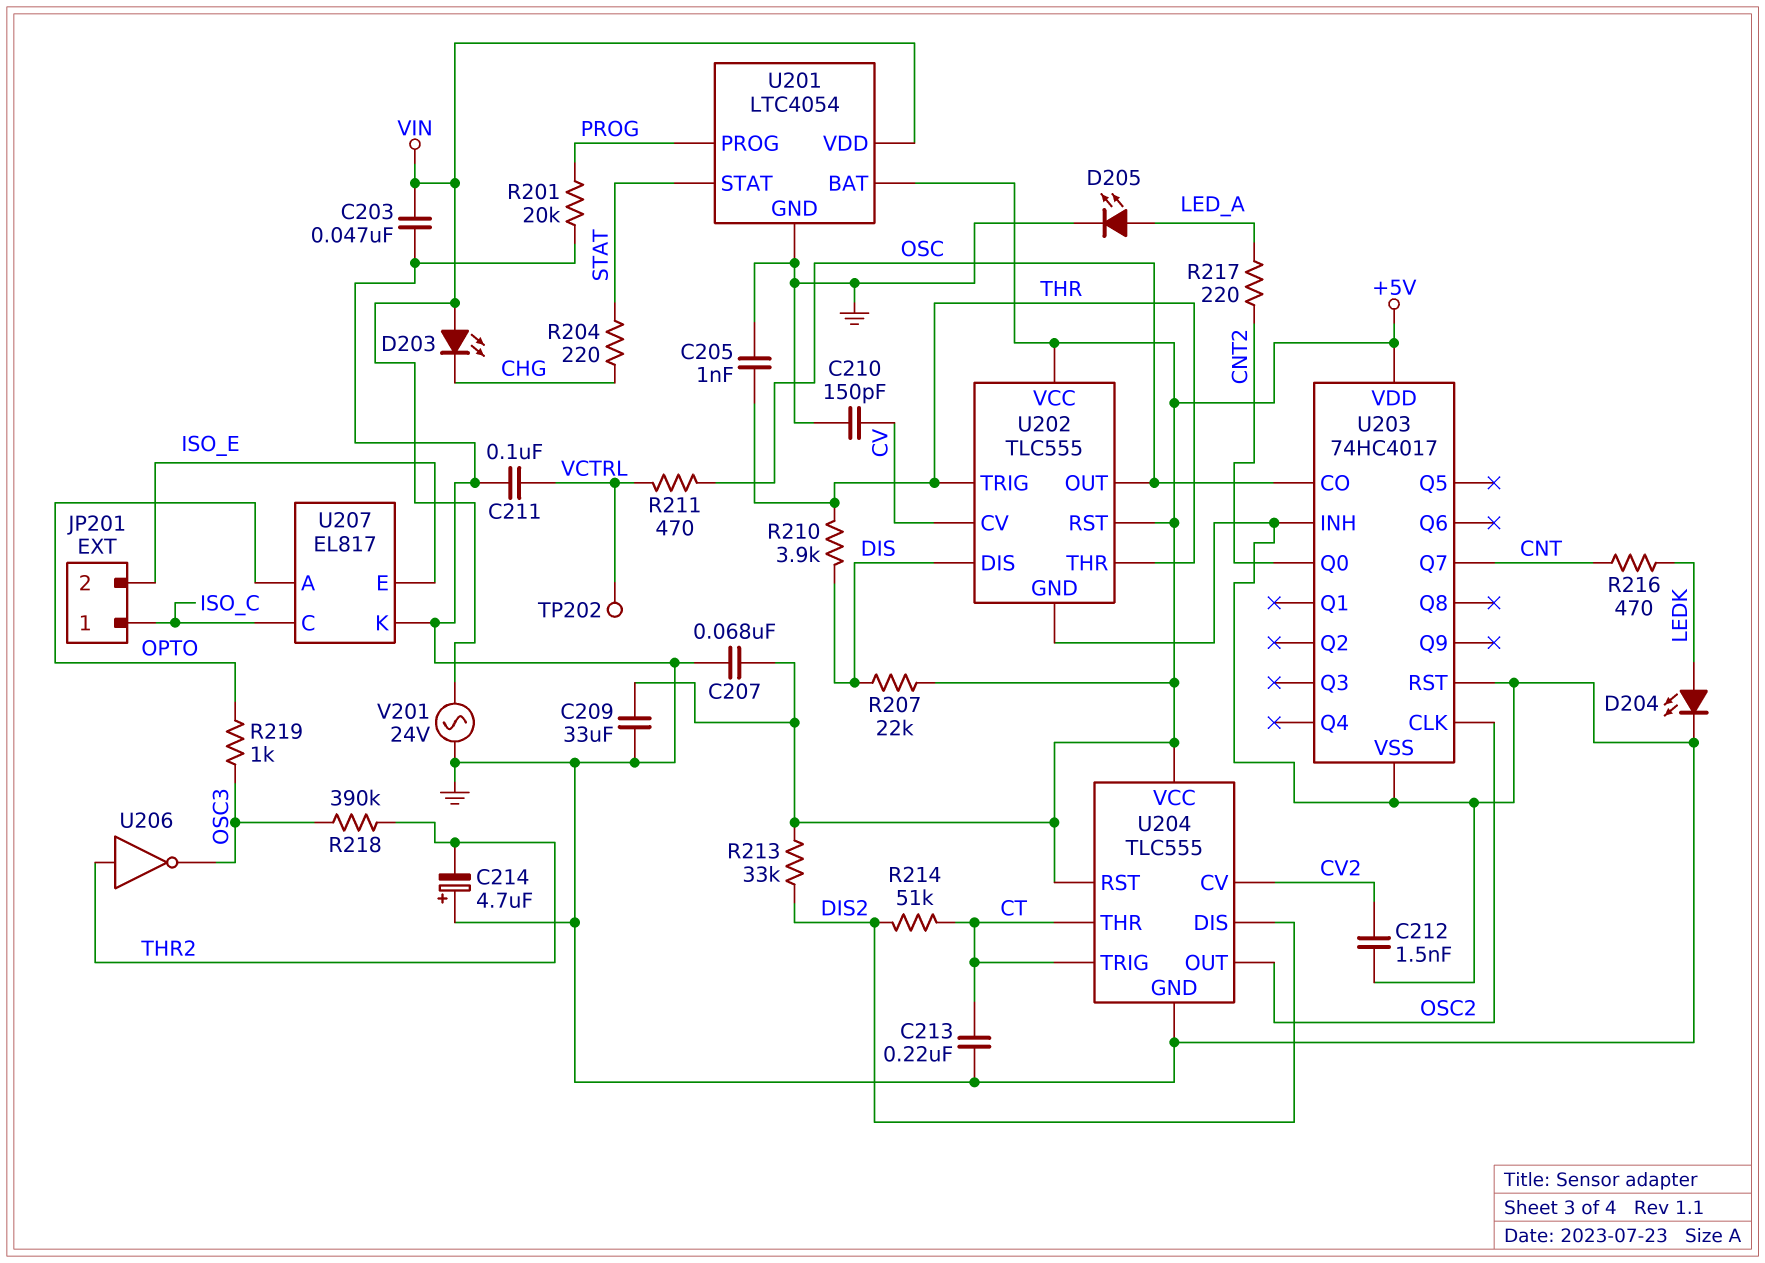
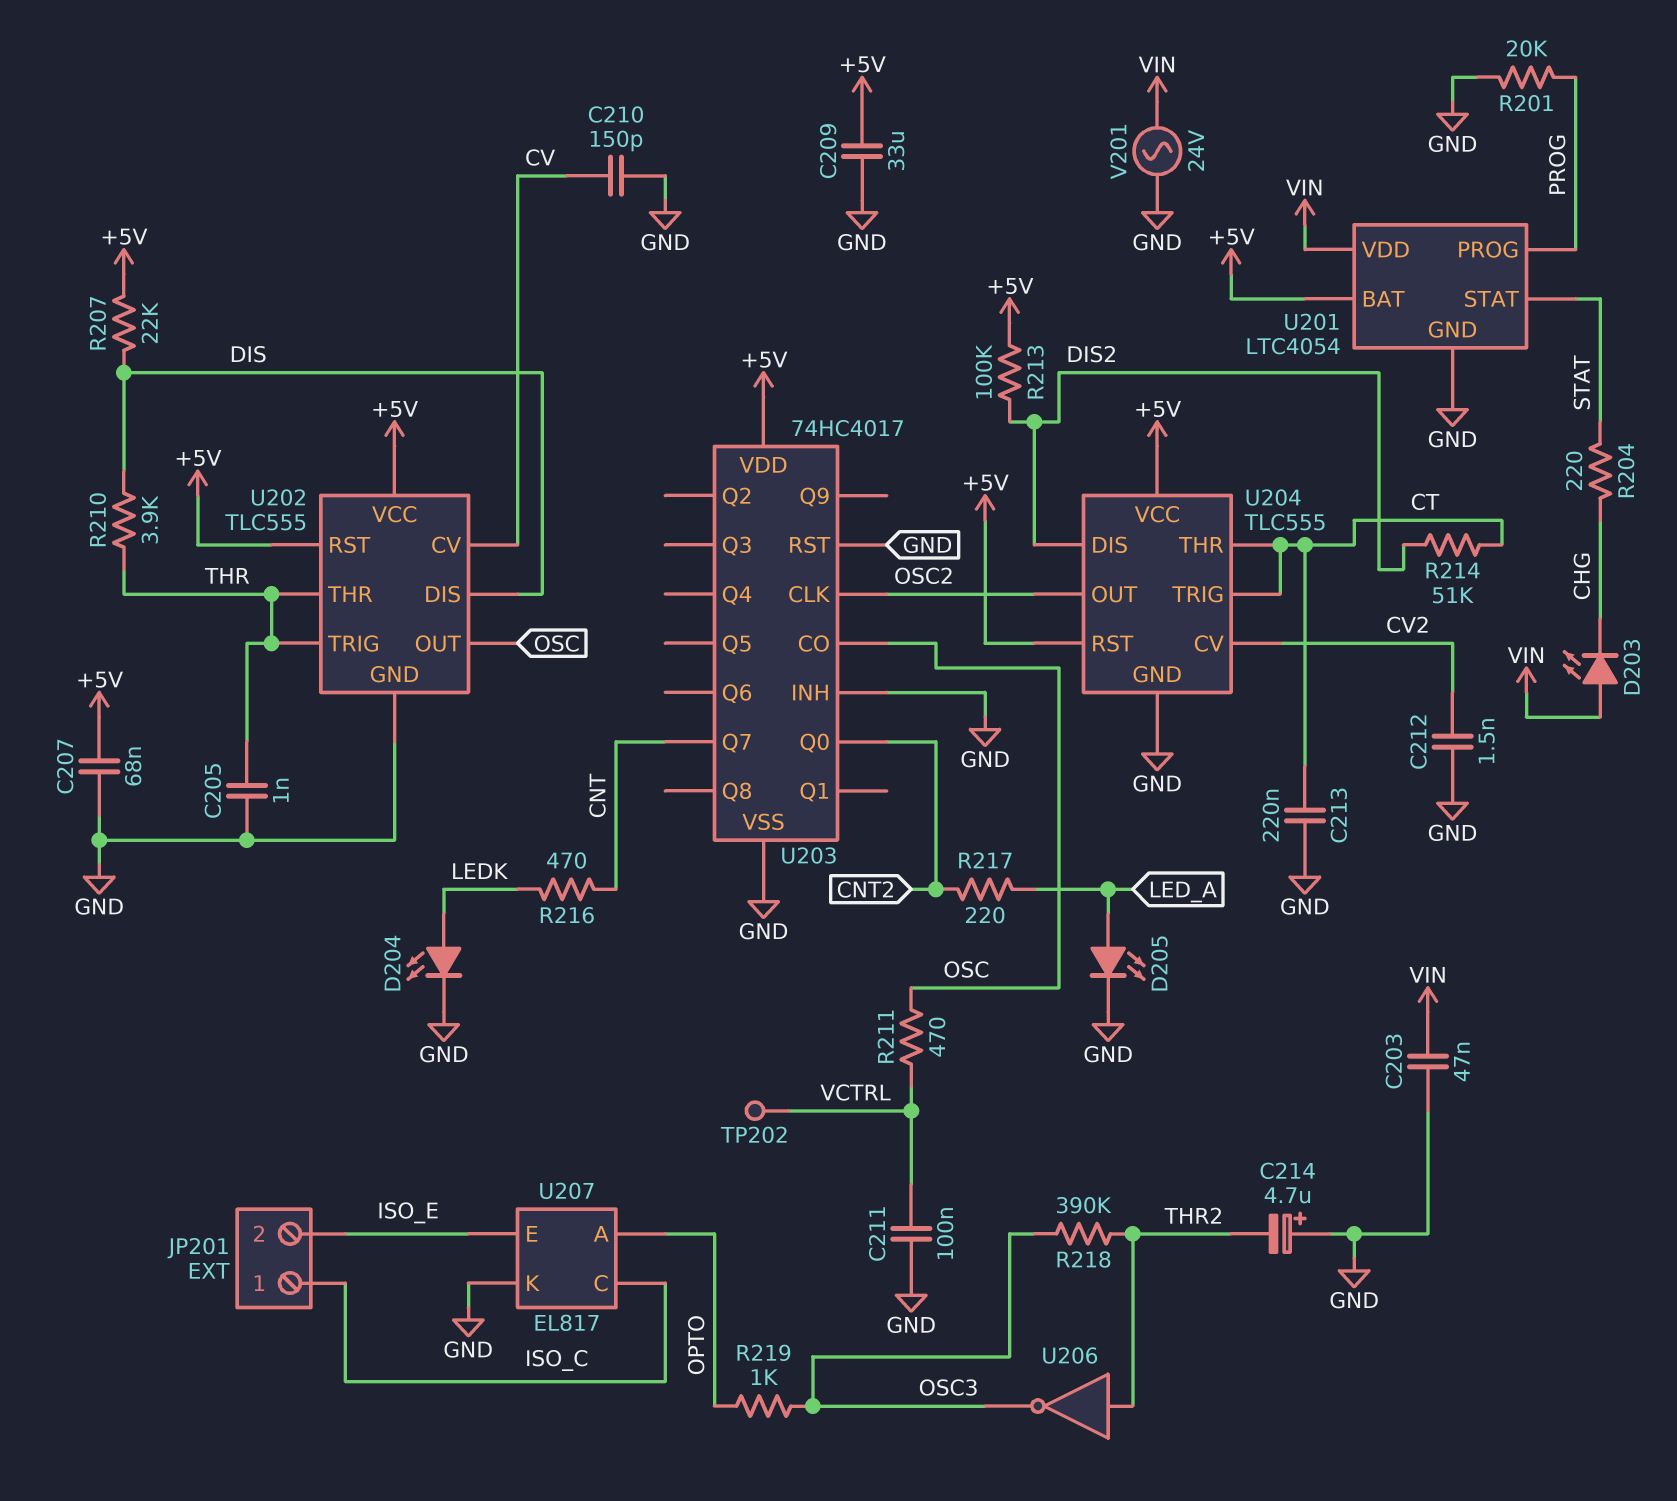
R213: 33k (+5V, DIS2) -> 100k (+5V, DIS2)

